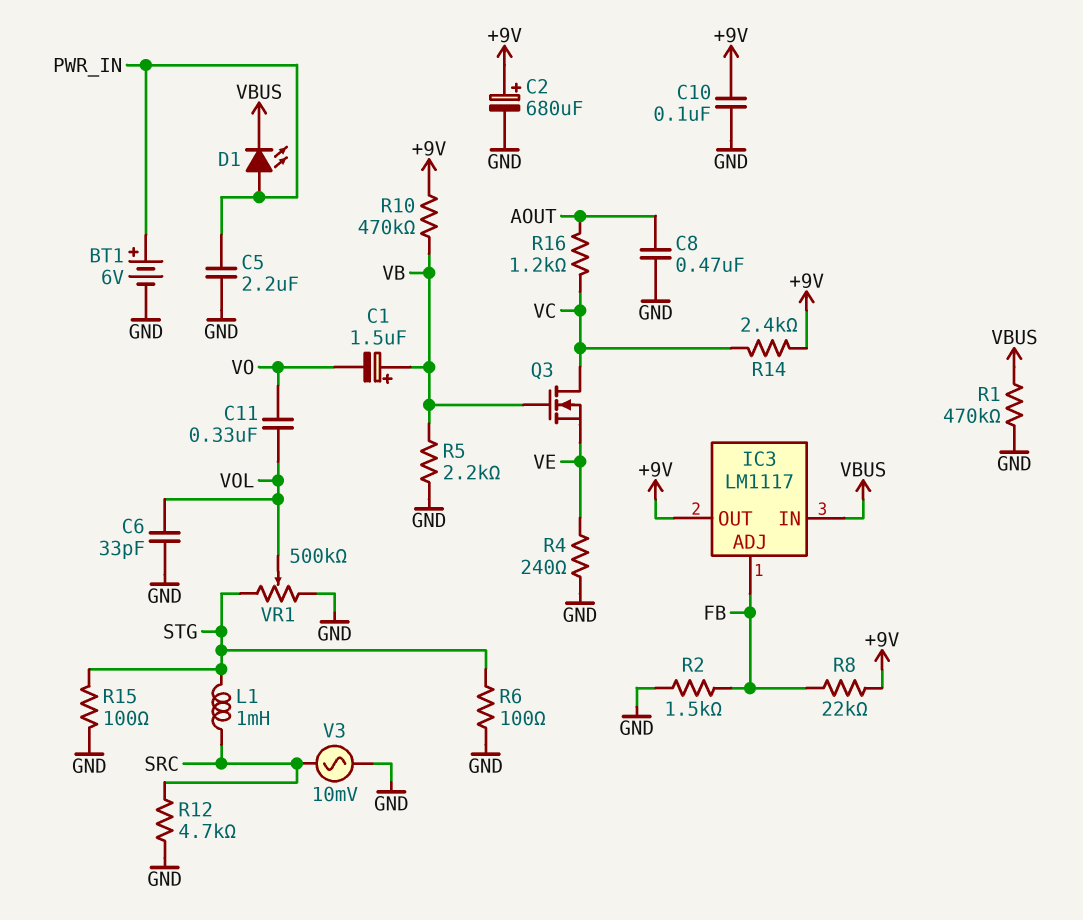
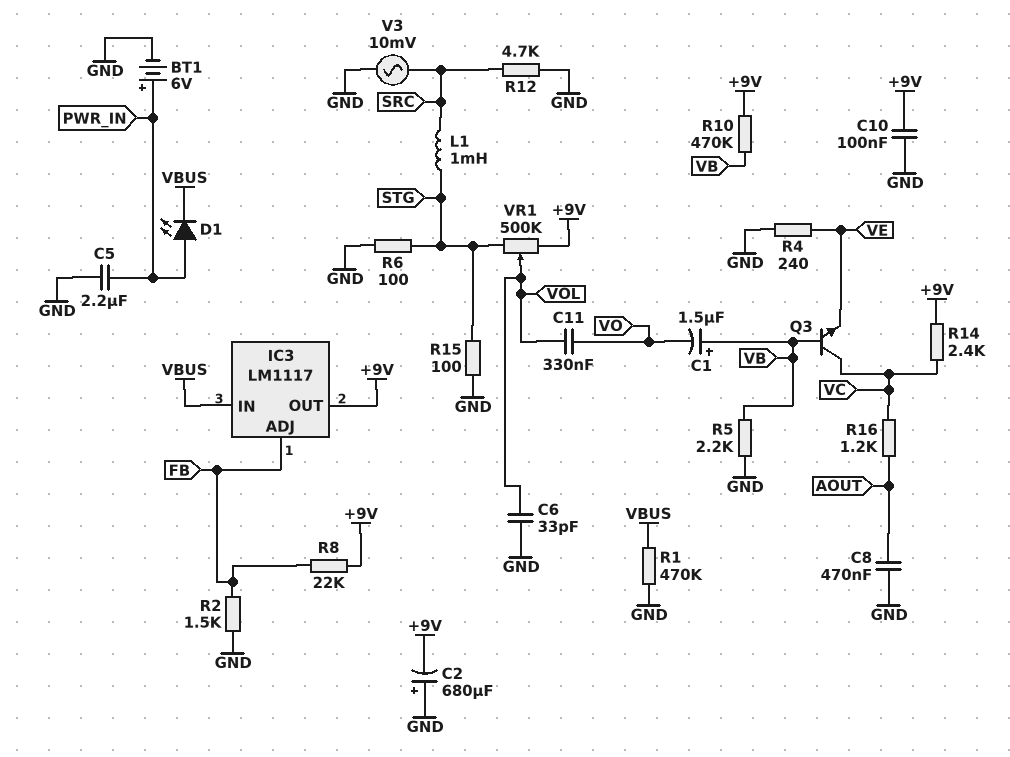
C2: 680uF (plus +9V, minus GND) -> 680uF (plus GND, minus +9V)
Q3: NMOS (G VB, D VC, S VE) -> NPN (B VB, C VC, E VE)
VR1: 500k (GND, STG, wiper VOL) -> 500k (+9V, STG, wiper VOL)

